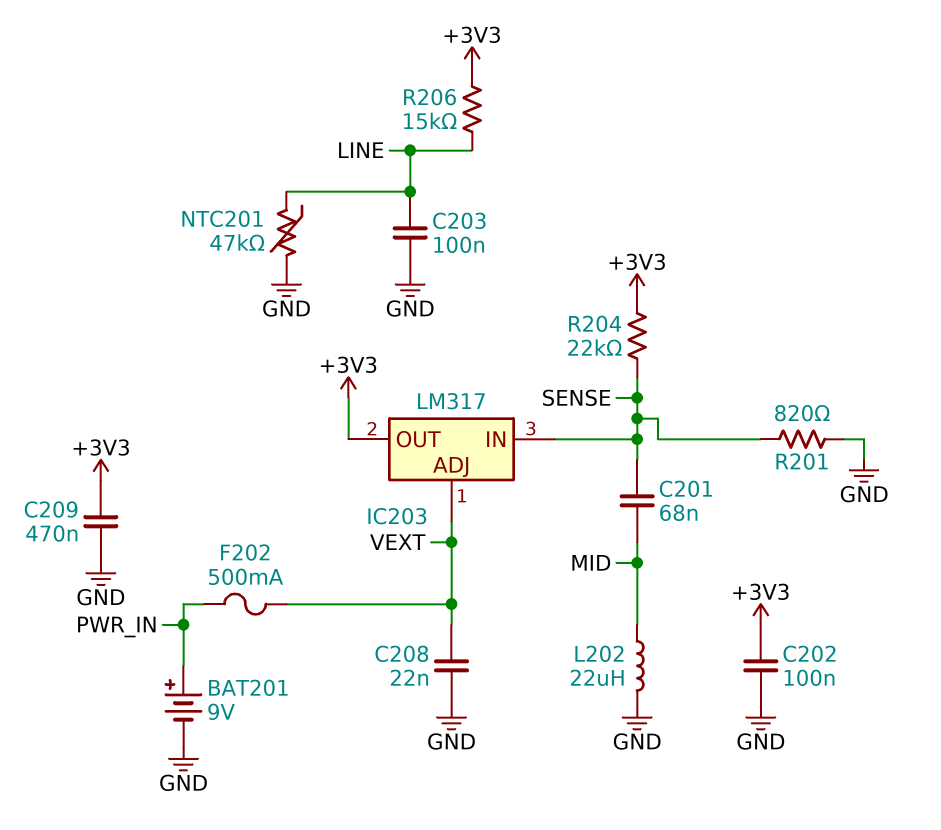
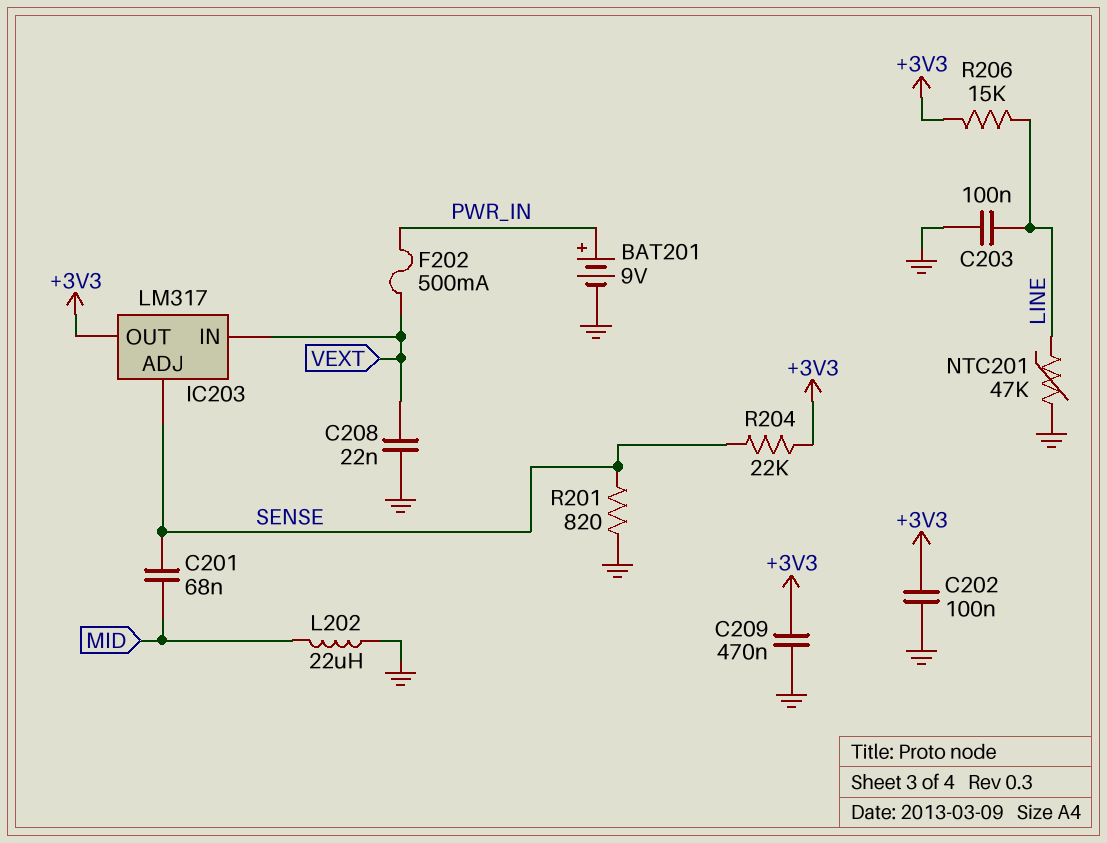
IC203 pin ADJ: VEXT -> SENSE
IC203 pin IN: SENSE -> VEXT

